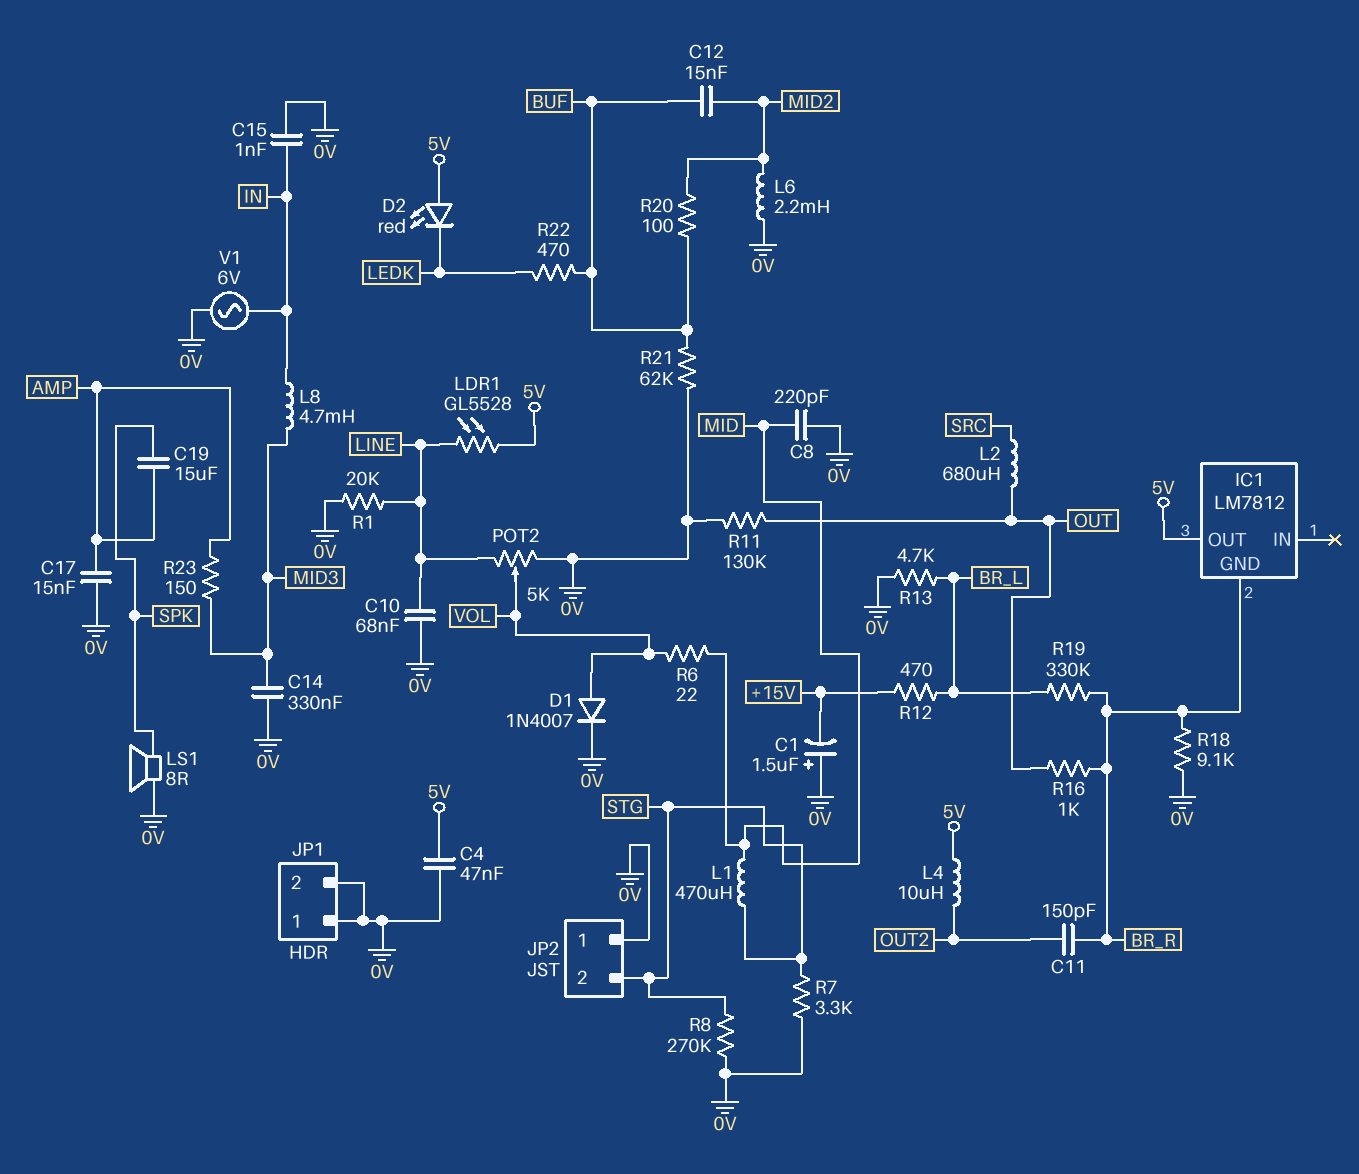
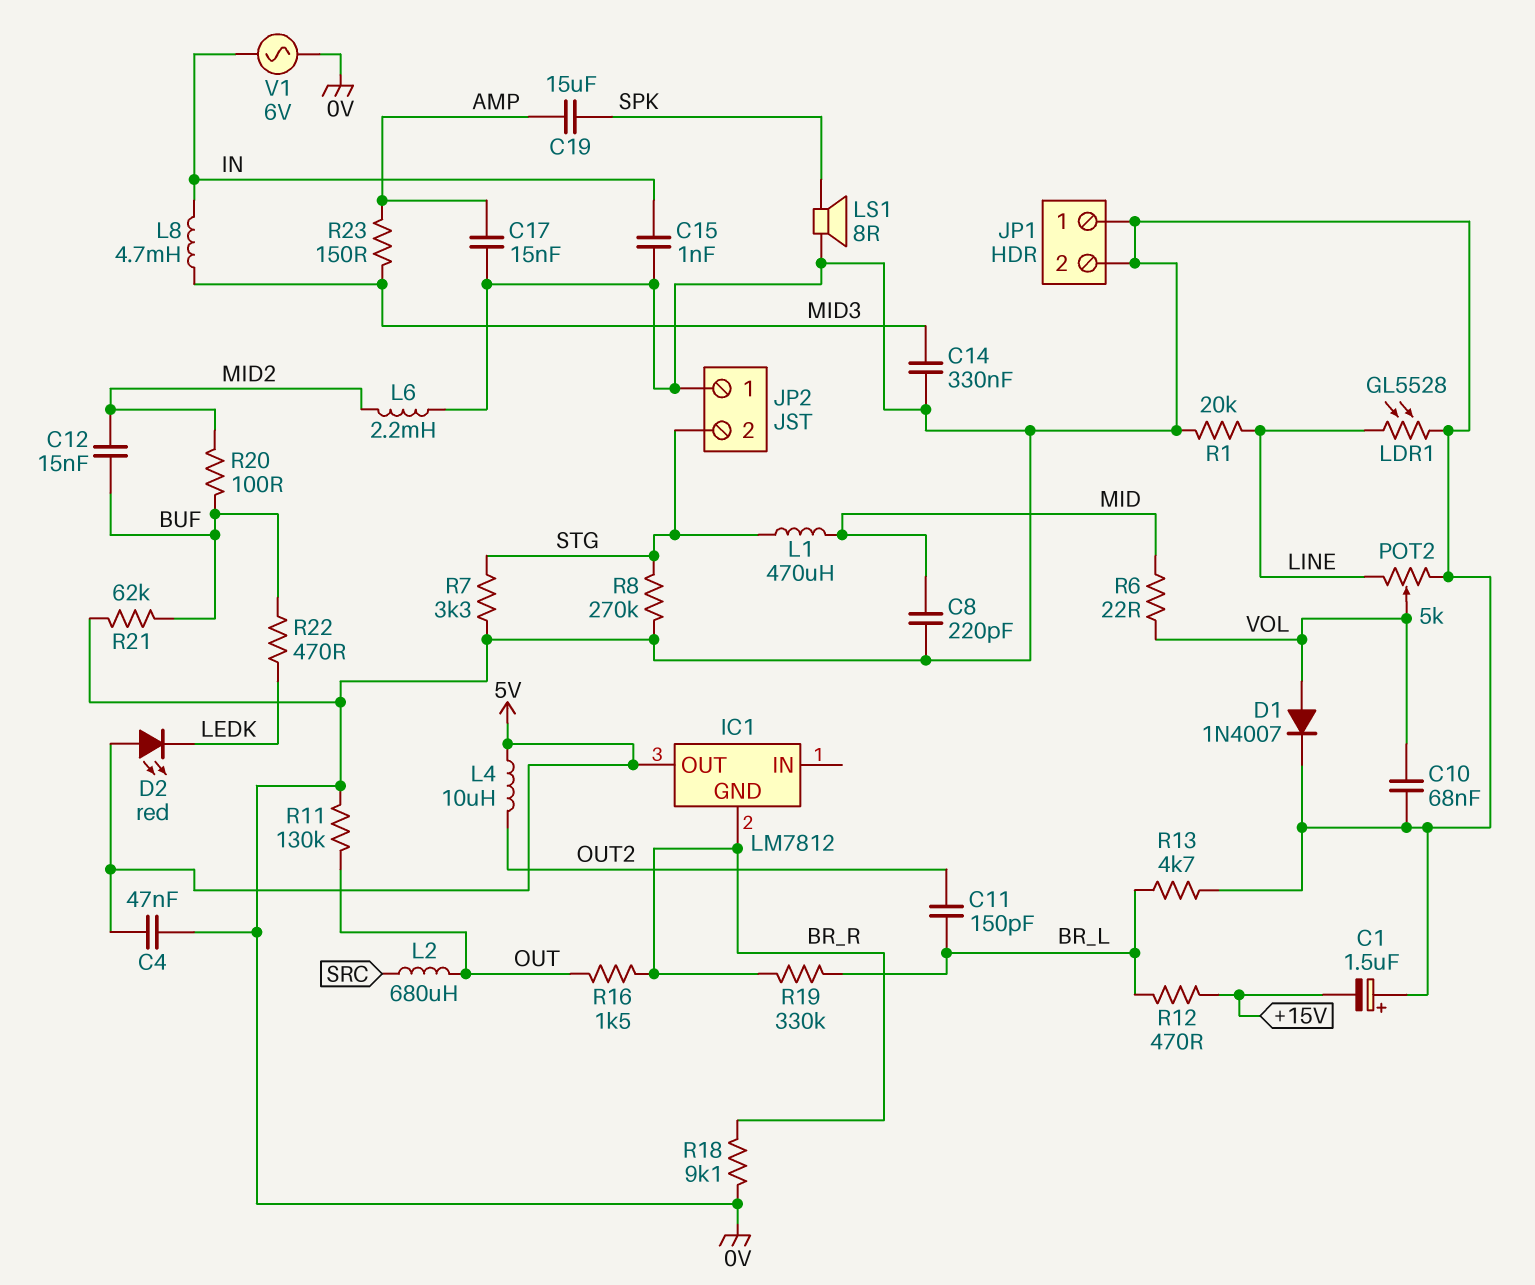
C10: 68nF (0V, LINE) -> 68nF (0V, VOL)
C11: 150pF (BR_R, OUT2) -> 150pF (BR_L, OUT2)
LDR1: GL5528 (5V, LINE) -> GL5528 (0V, LINE)
R16: 1k (BR_R, OUT) -> 1.5k (BR_R, OUT)

